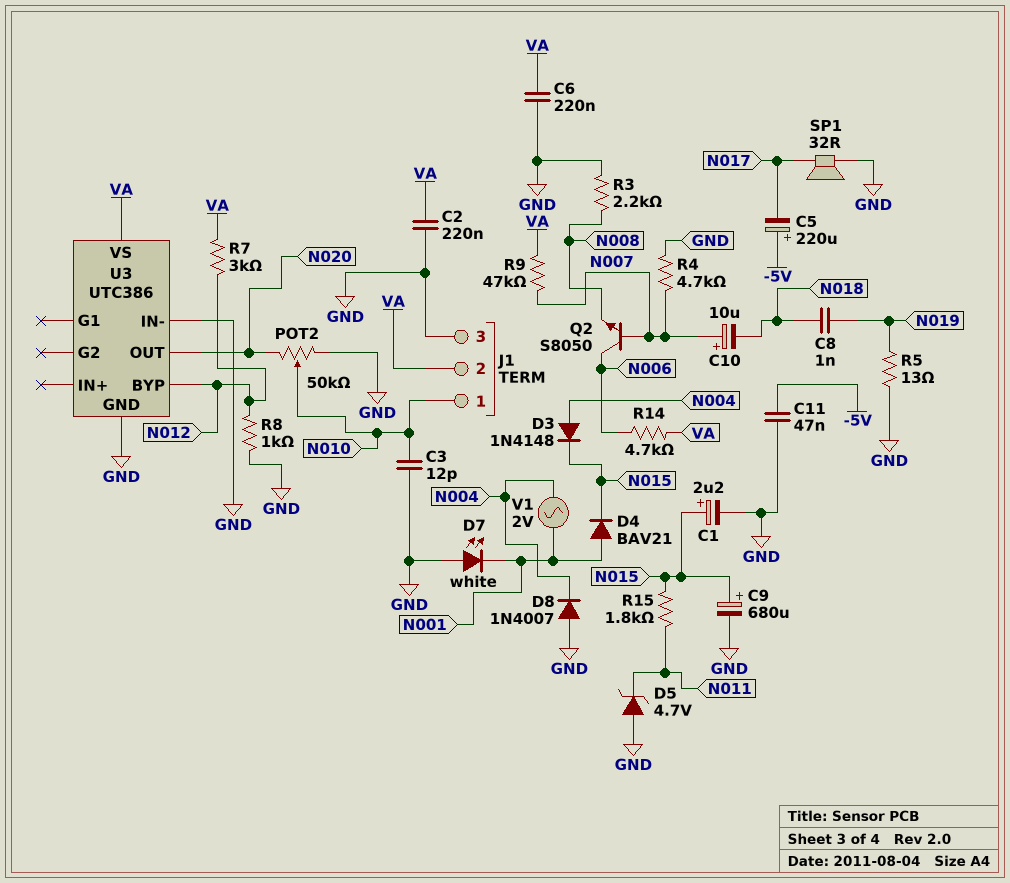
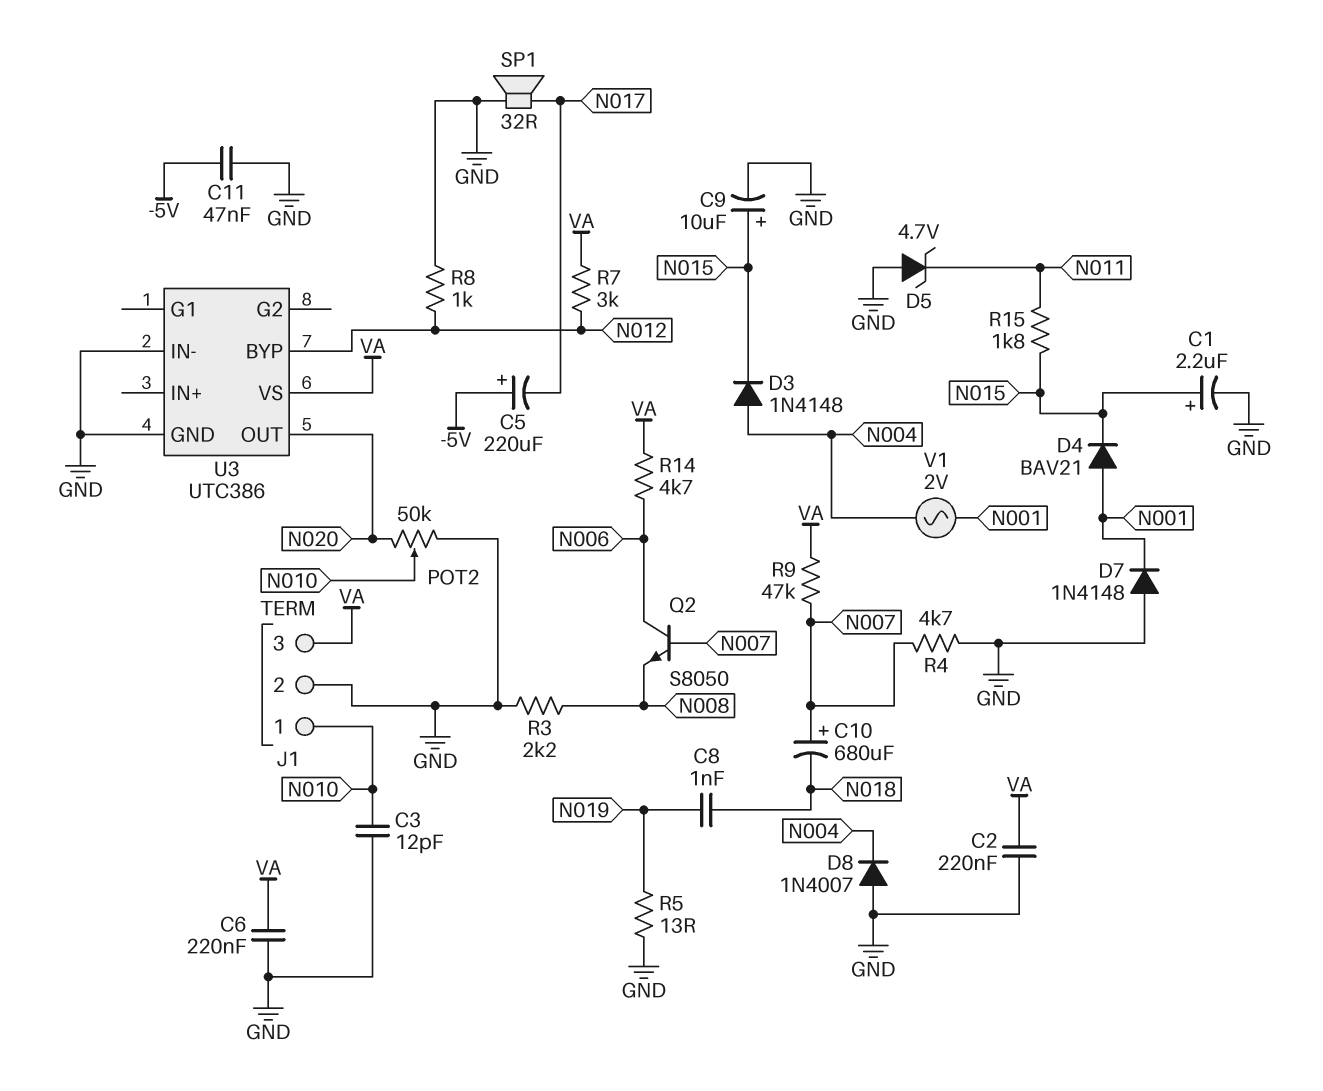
C9: 680uF (plus N015, minus GND) -> 10uF (plus N015, minus GND)
C10: 10uF (plus N007, minus N018) -> 680uF (plus N007, minus N018)
D7: LED white (A GND, K N001) -> diode 1N4148 (A GND, K N001)
J1 pin 2: VA -> GND
J1 pin 3: GND -> VA

